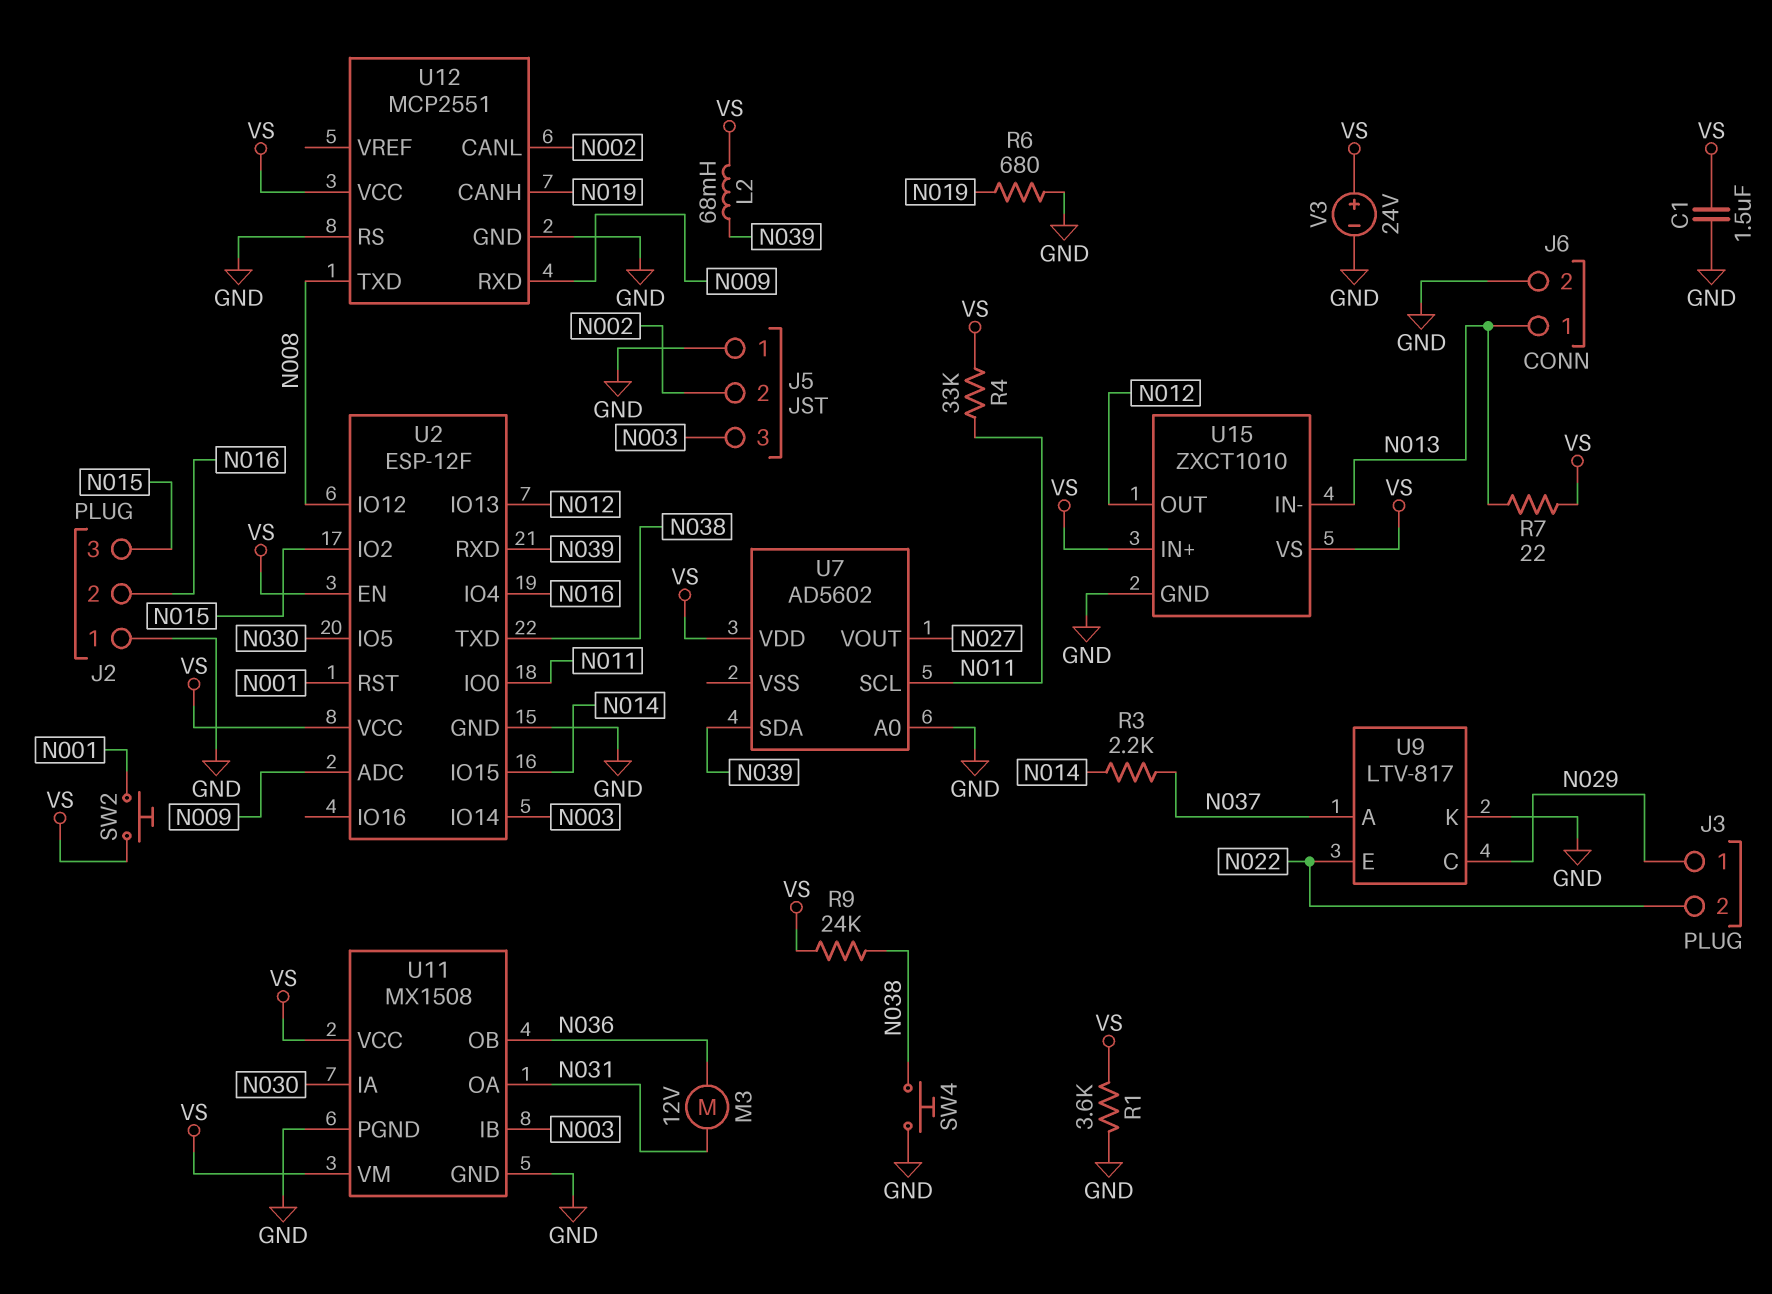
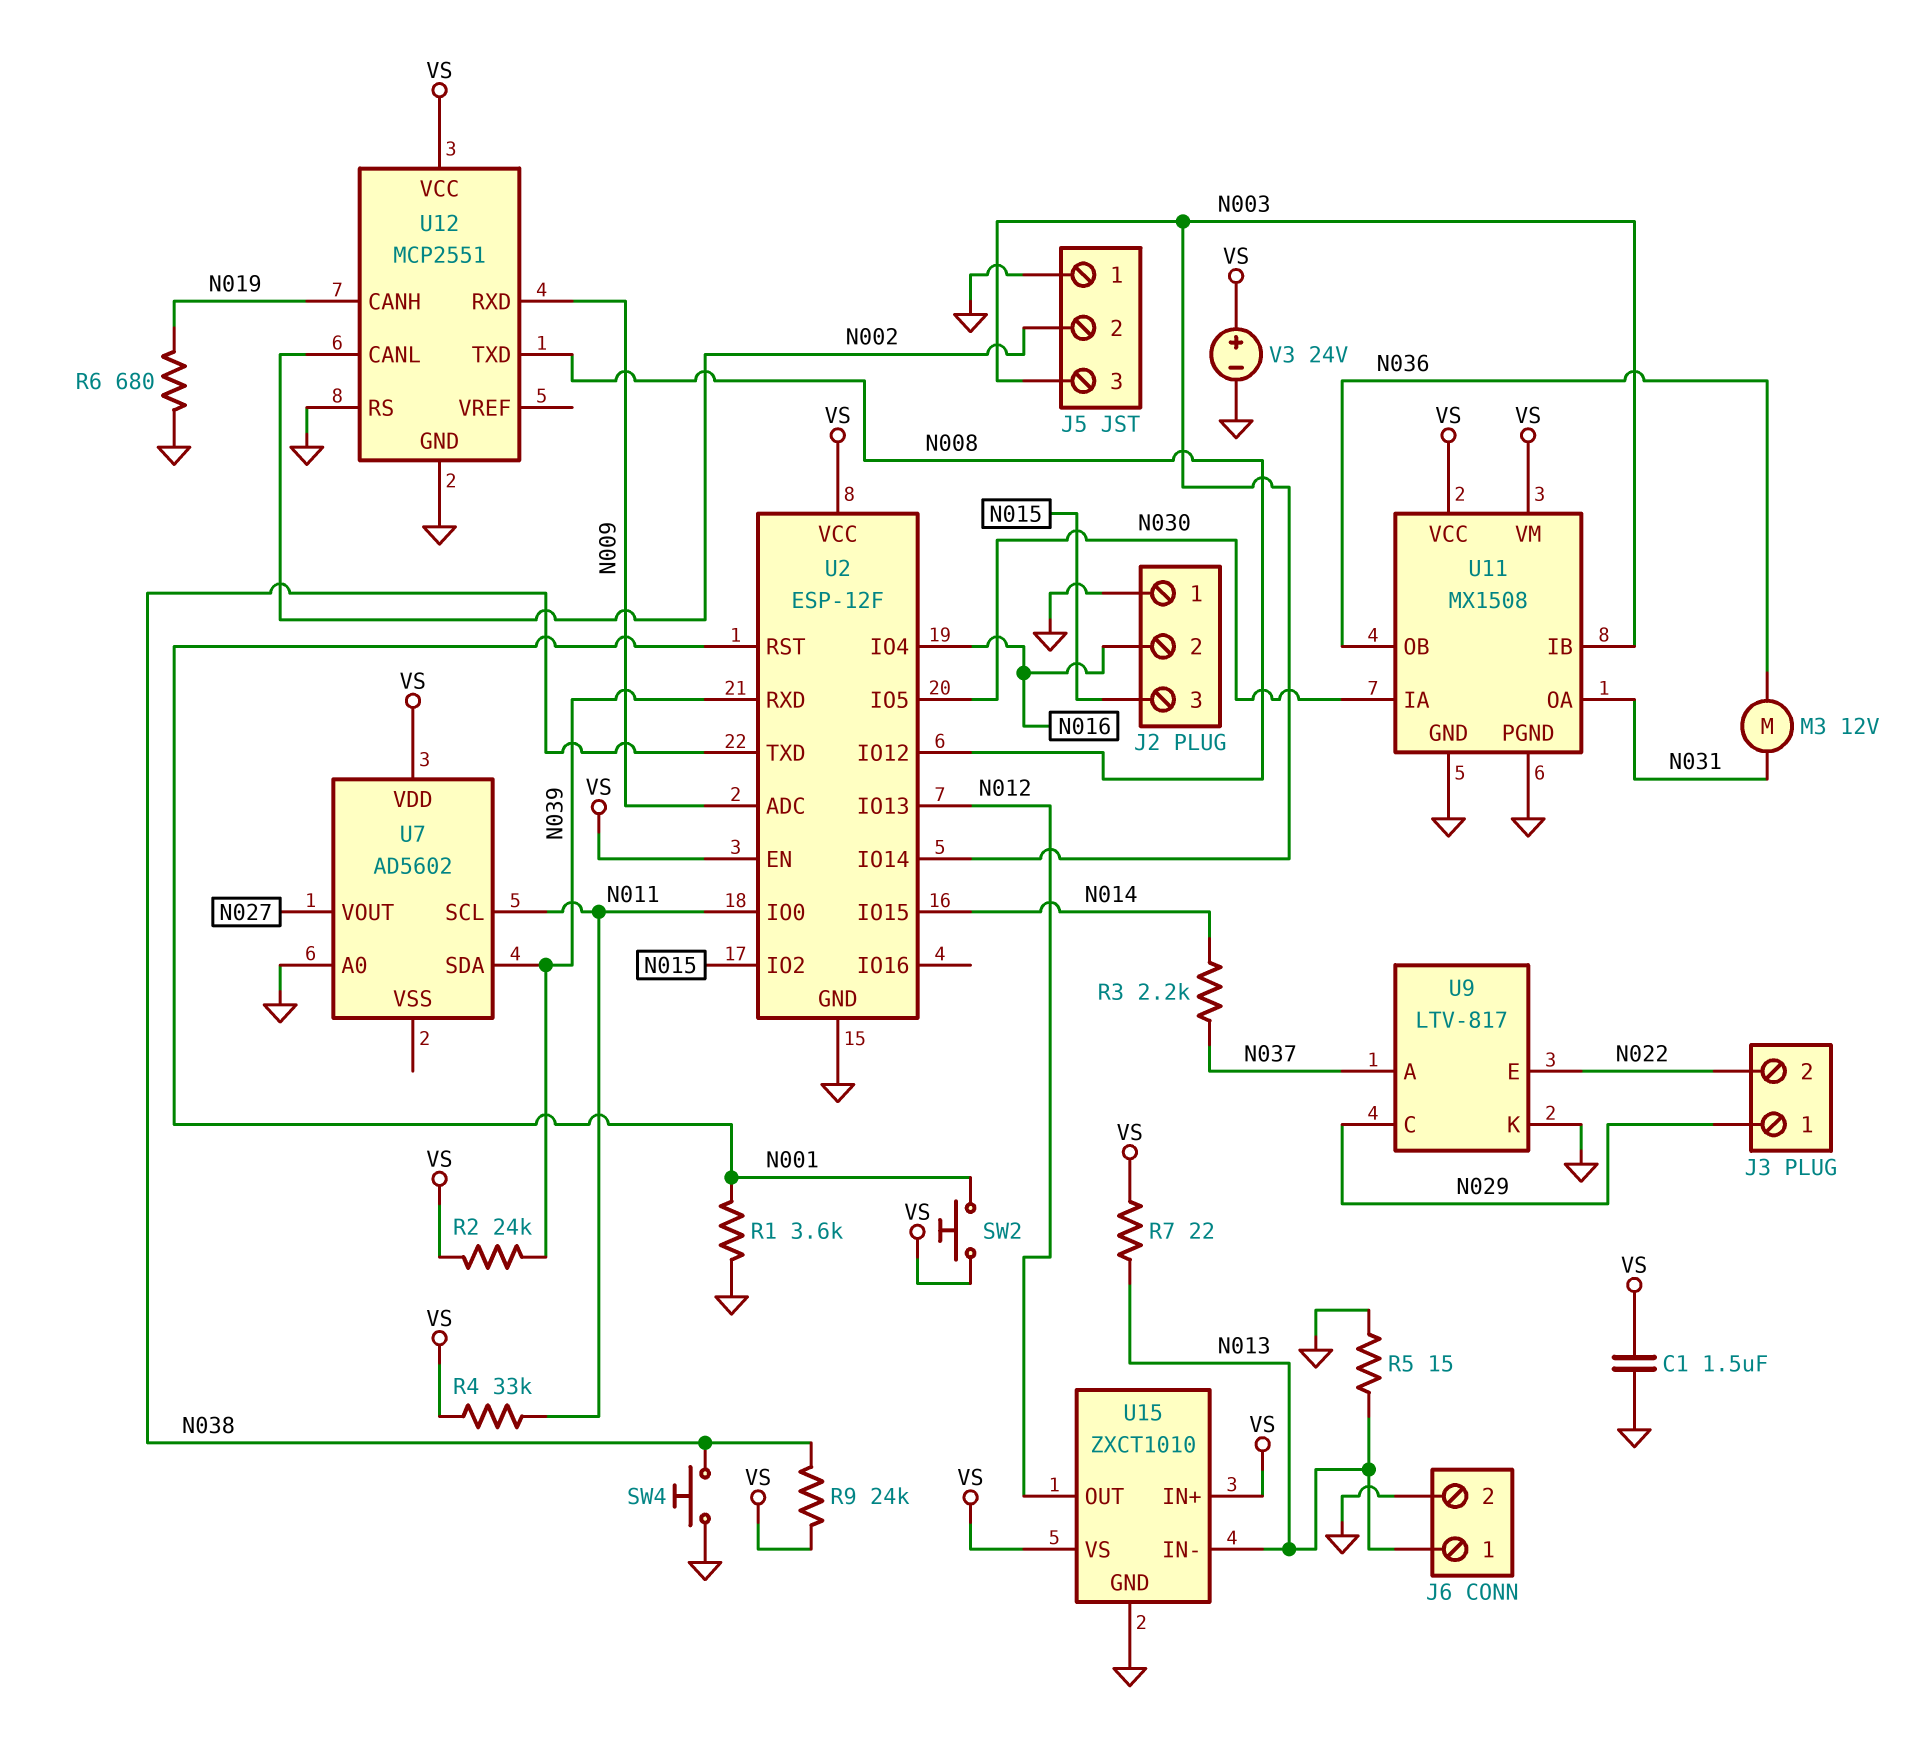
L2: 68mH (N039, VS) -> none
R1: 3.6k (GND, VS) -> 3.6k (GND, N001)
R2: none -> 24k (N039, VS)
R5: none -> 15 (GND, N013)

